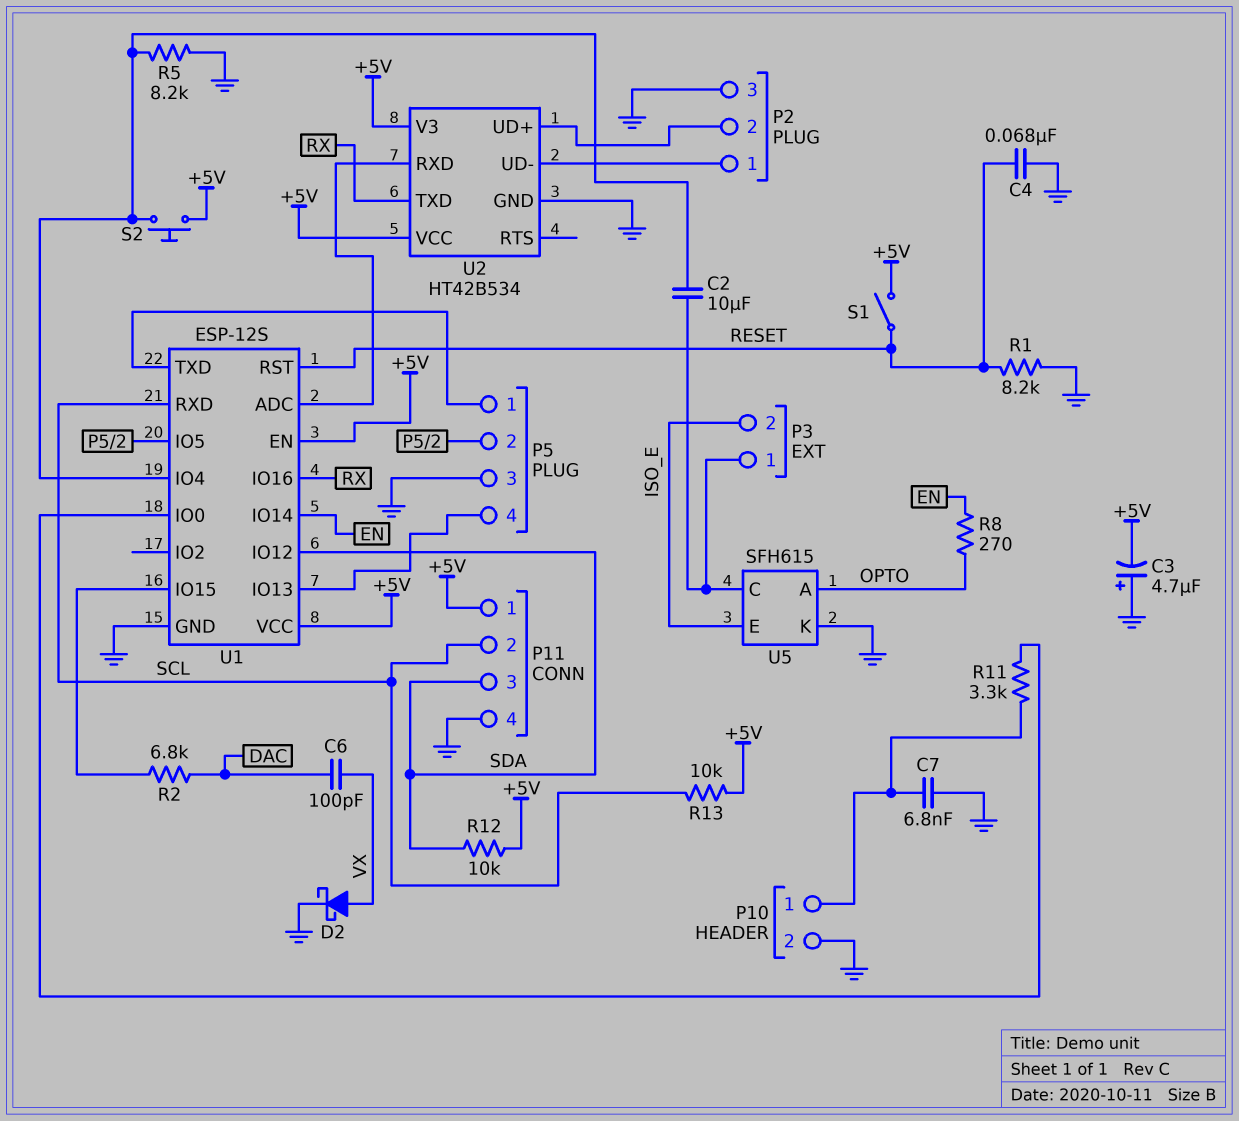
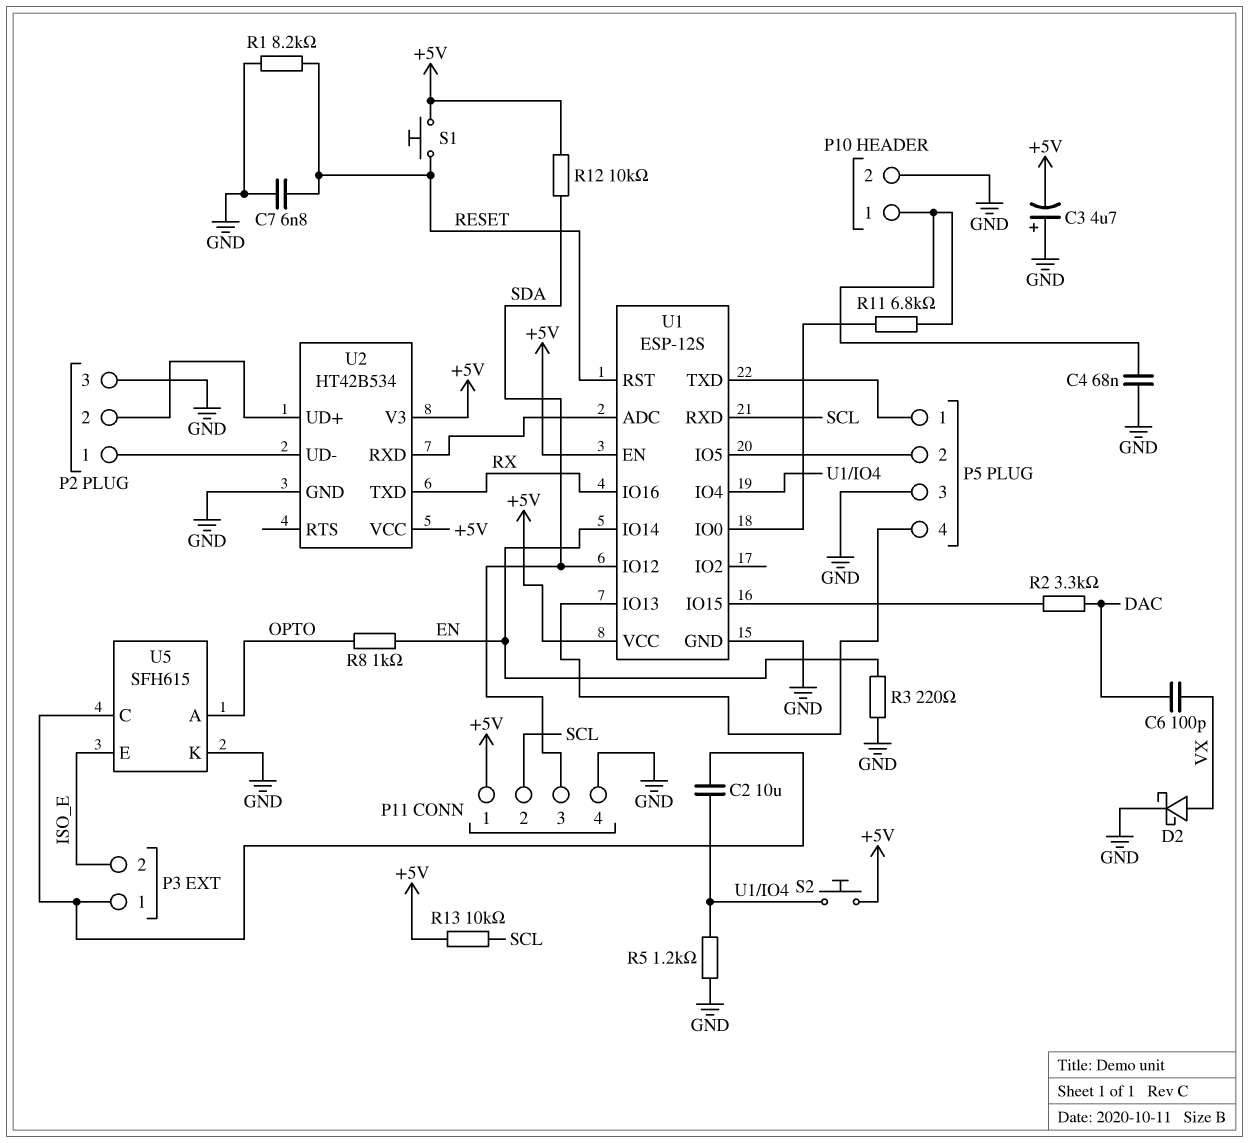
C4: 68nF (GND, RESET) -> 68nF (GND, P10/1)
C7: 6.8nF (GND, P10/1) -> 6.8nF (GND, RESET)
R2: 6.8k (DAC, U1/IO15) -> 3.3k (DAC, U1/IO15)
R3: none -> 220 (EN, GND)
R5: 8.2k (GND, U1/IO4) -> 1.2k (GND, U1/IO4)
R8: 270 (EN, OPTO) -> 1k (EN, OPTO)
R11: 3.3k (P10/1, U1/IO0) -> 6.8k (P10/1, U1/IO0)
S1: switch (+5V, RESET) -> button (+5V, RESET)

